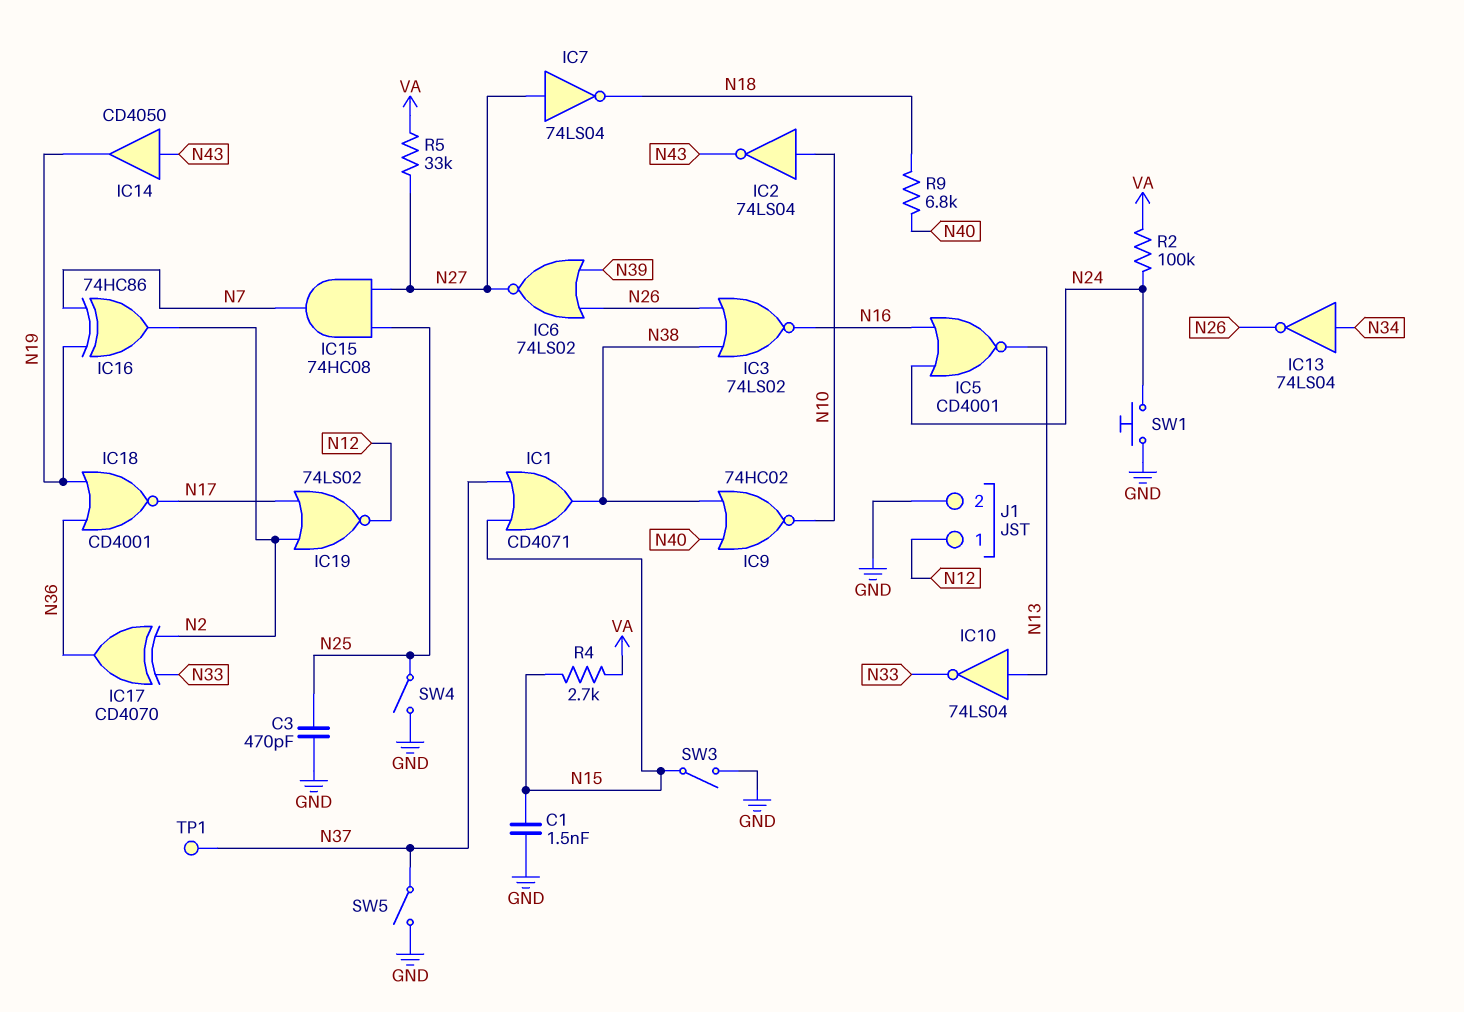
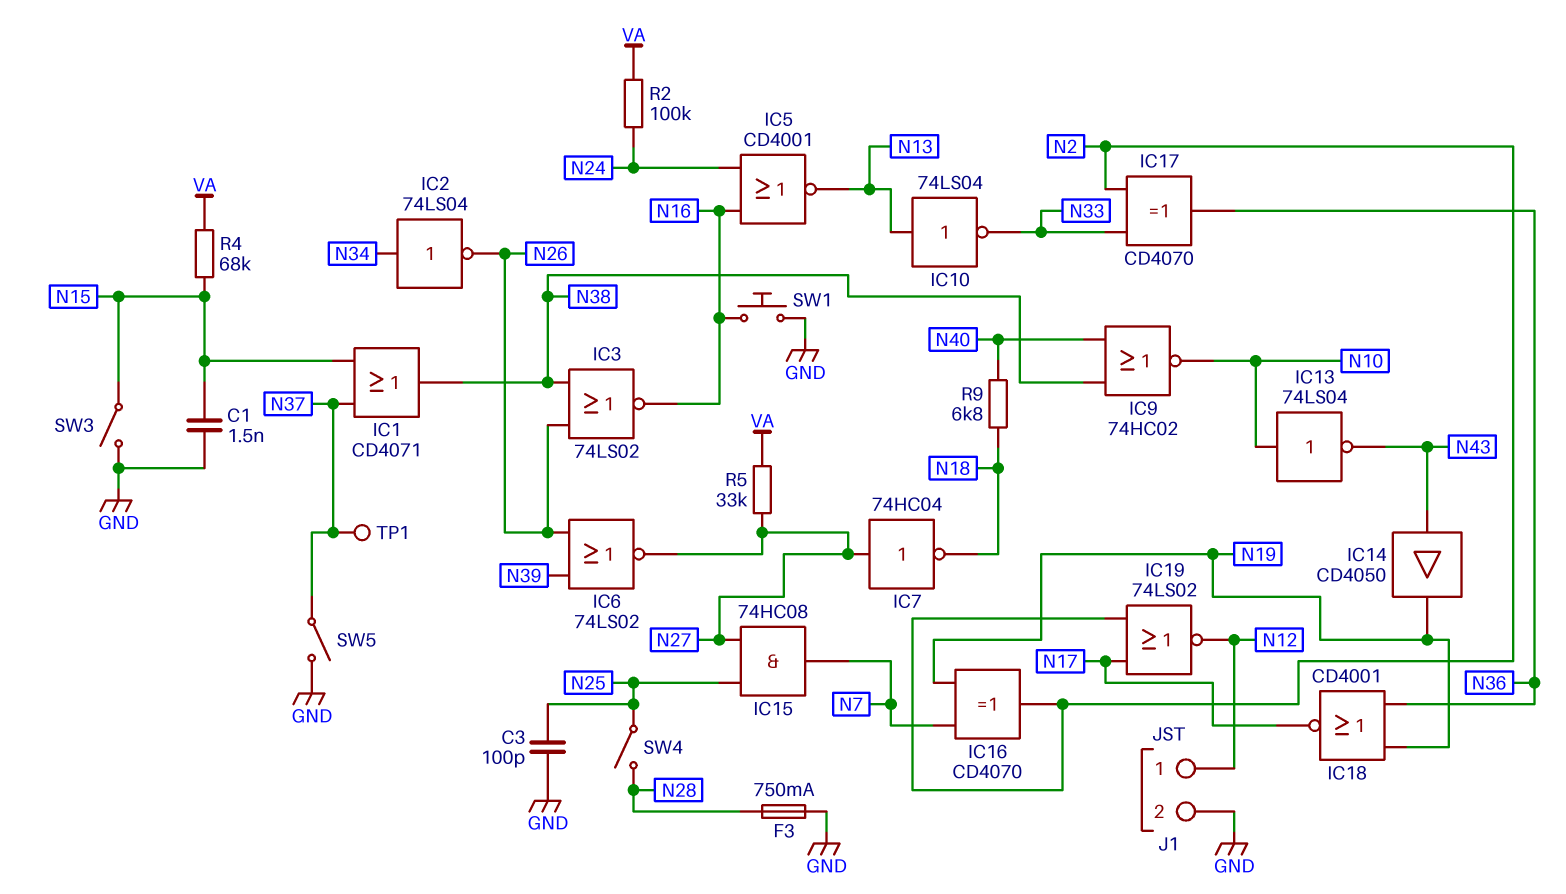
C3: 470pF (GND, N25) -> 100pF (GND, N25)
F3: none -> 750mA (GND, N28)
IC2: NOT 74LS04 (in N10, out N43) -> NOT 74LS04 (in N34, out N26)
IC7: NOT 74LS04 (in N27, out N18) -> NOT 74HC04 (in N27, out N18)
IC13: NOT 74LS04 (in N34, out N26) -> NOT 74LS04 (in N10, out N43)
IC16: XOR 74HC86 (in N7, in N19, out N2) -> XOR CD4070 (in N7, in N19, out N2)
R4: 2.7k (N15, VA) -> 68k (N15, VA)
SW1: button (GND, N24) -> button (GND, N16)
SW4: switch (GND, N25) -> switch (N25, N28)

